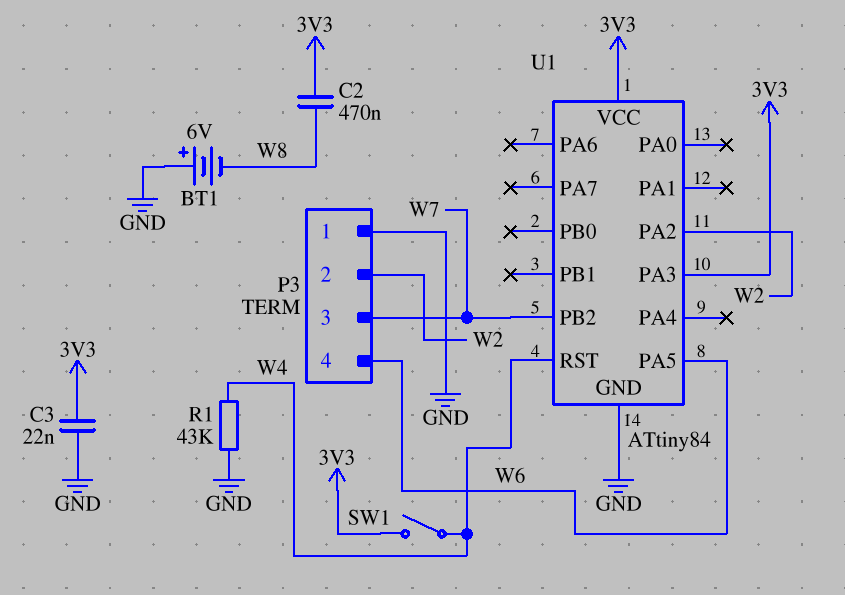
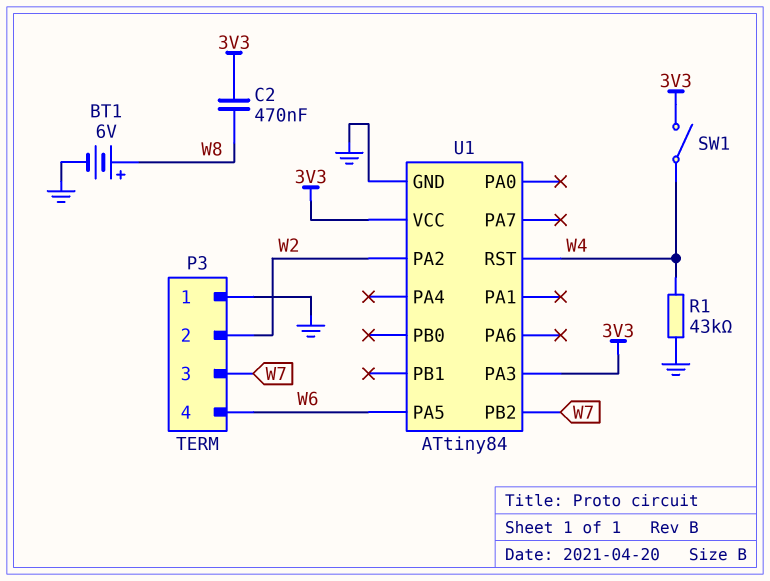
BT1: 6V (plus GND, minus W8) -> 6V (plus W8, minus GND)
C3: 22nF (3V3, GND) -> none

